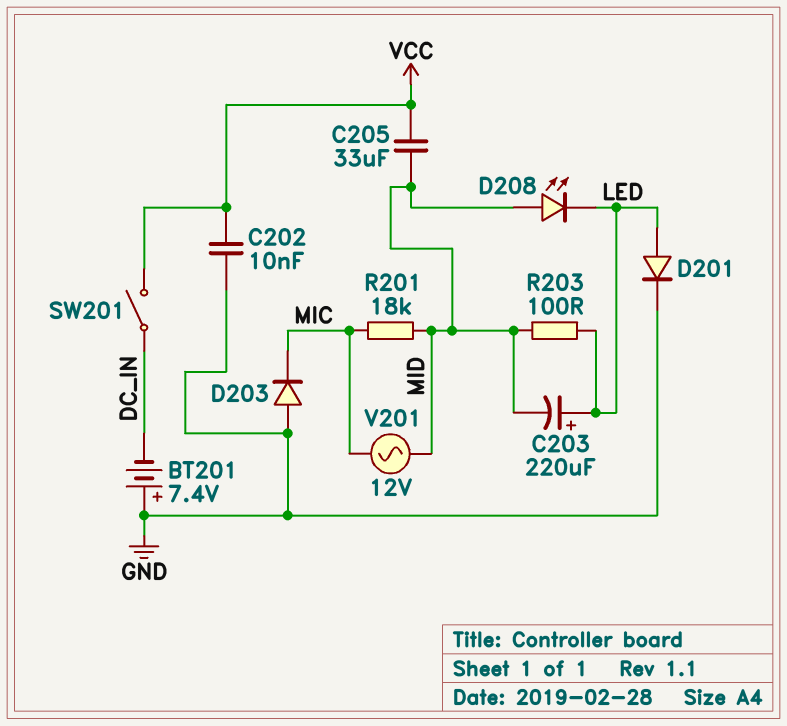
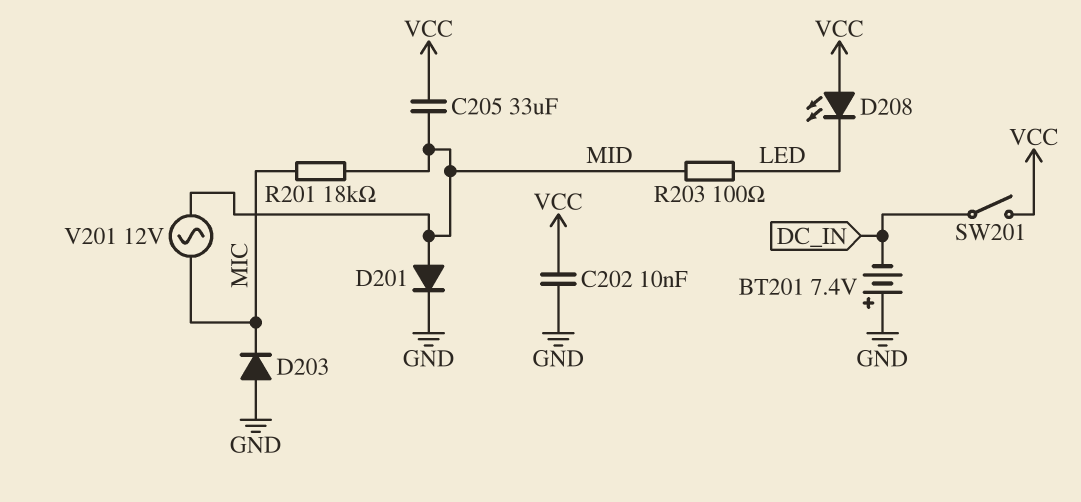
C203: 220uF (plus LED, minus MID) -> none
D201: diode (A LED, K GND) -> diode (A MID, K GND)
D208: LED (A MID, K LED) -> LED (A VCC, K LED)

